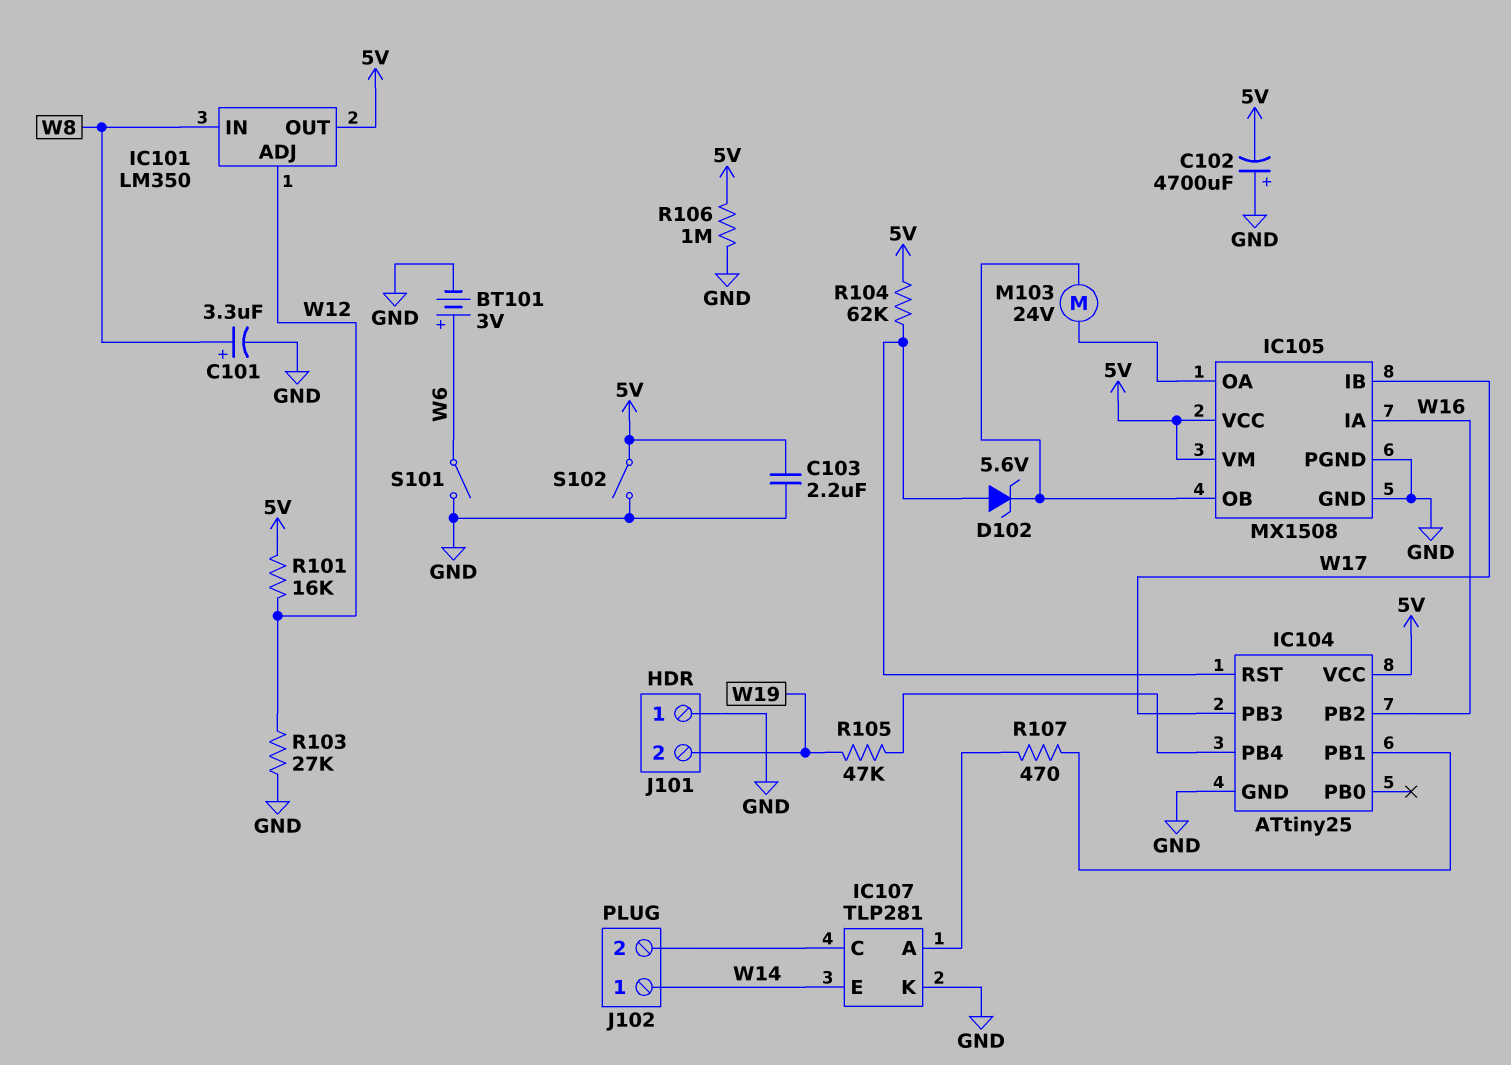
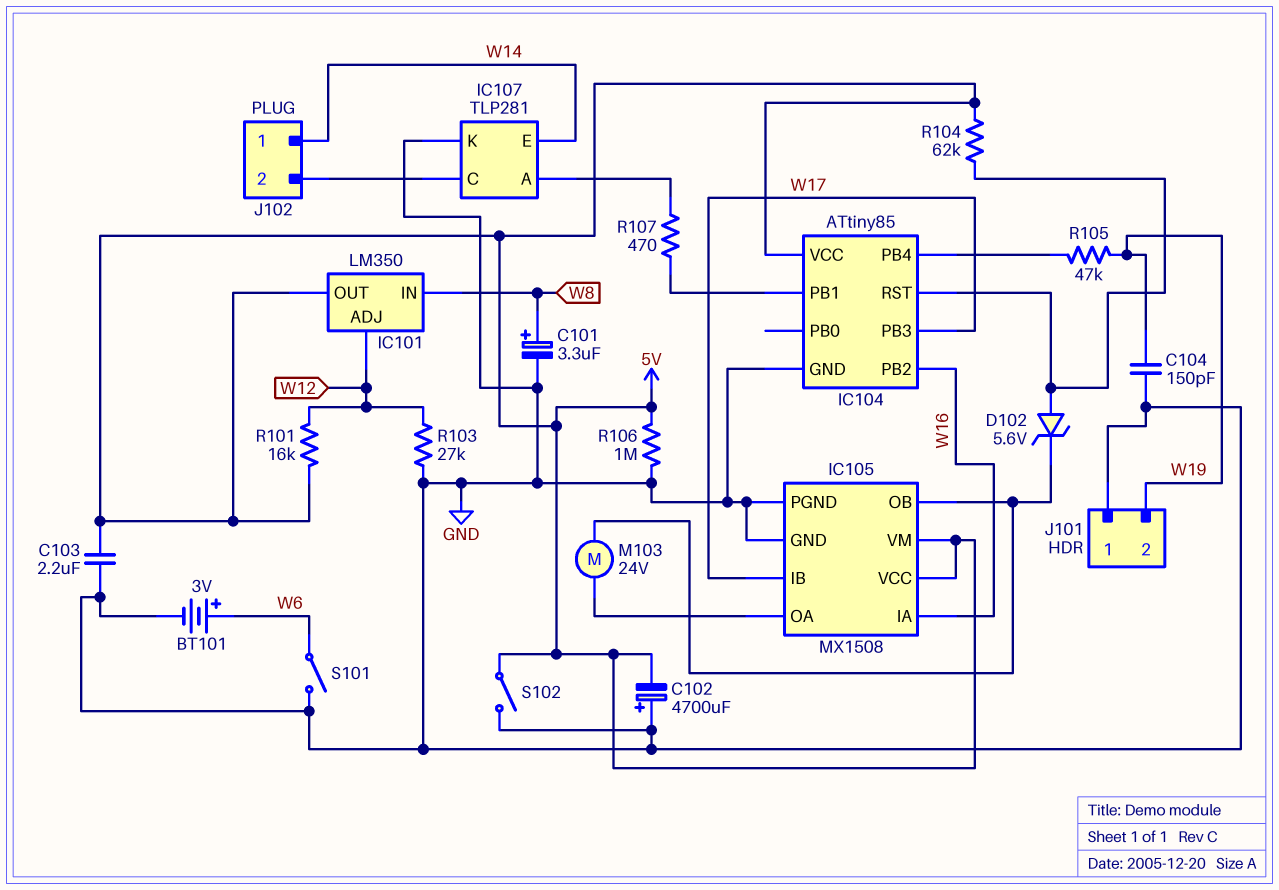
C104: none -> 150pF (GND, W19)
IC104: ATtiny25 -> ATtiny85

